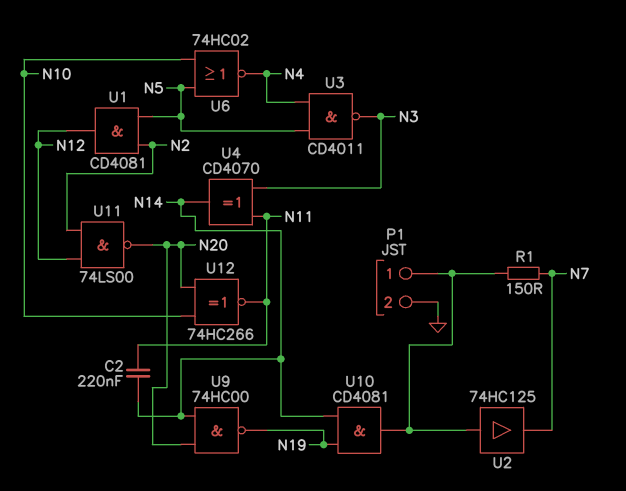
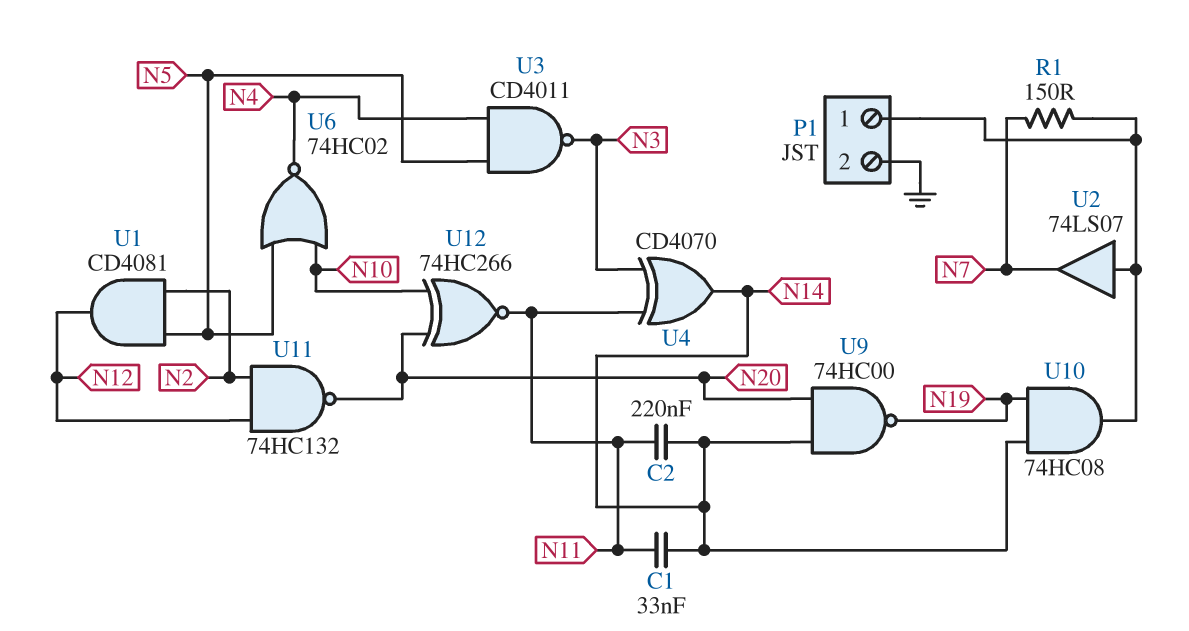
C1: none -> 33nF (N11, N14)
U2: buffer 74HC125 (in P1/1, out N7) -> buffer 74LS07 (in P1/1, out N7)
U10: AND CD4081 (in N14, in N19, out P1/1) -> AND 74HC08 (in N14, in N19, out P1/1)
U11: NAND 74LS00 (in N2, in N12, out N20) -> NAND 74HC132 (in N2, in N12, out N20)

